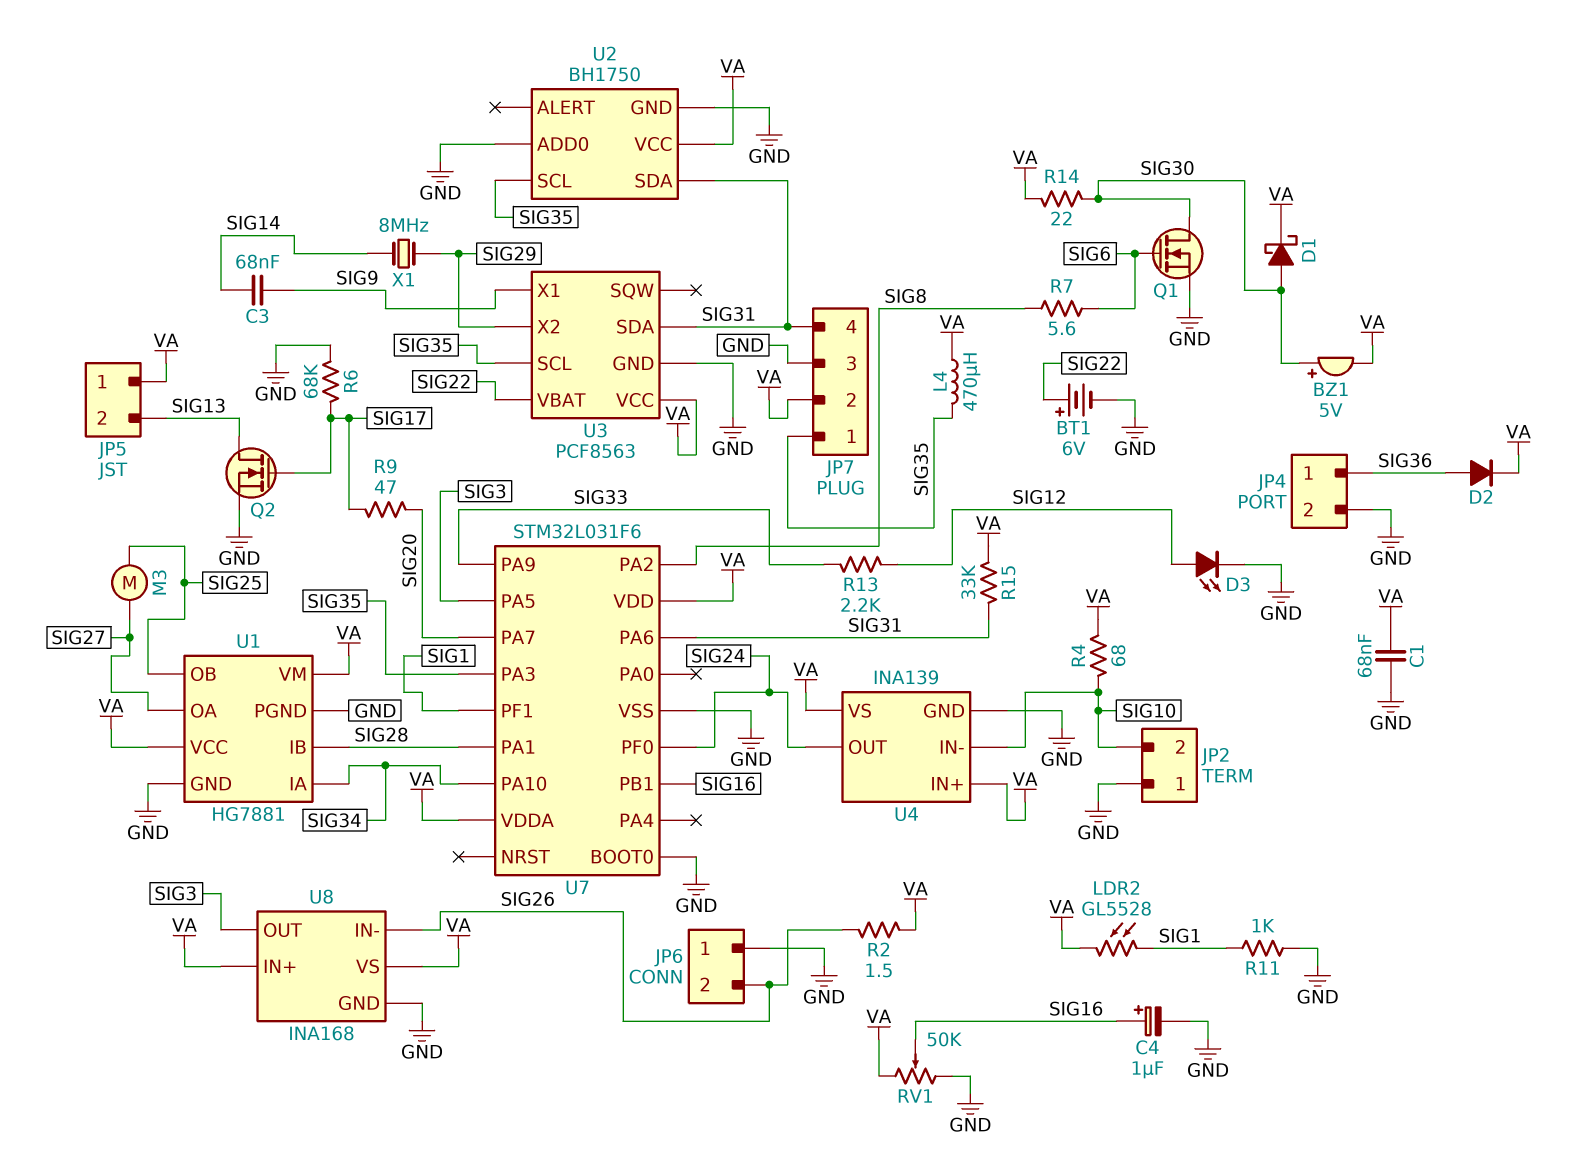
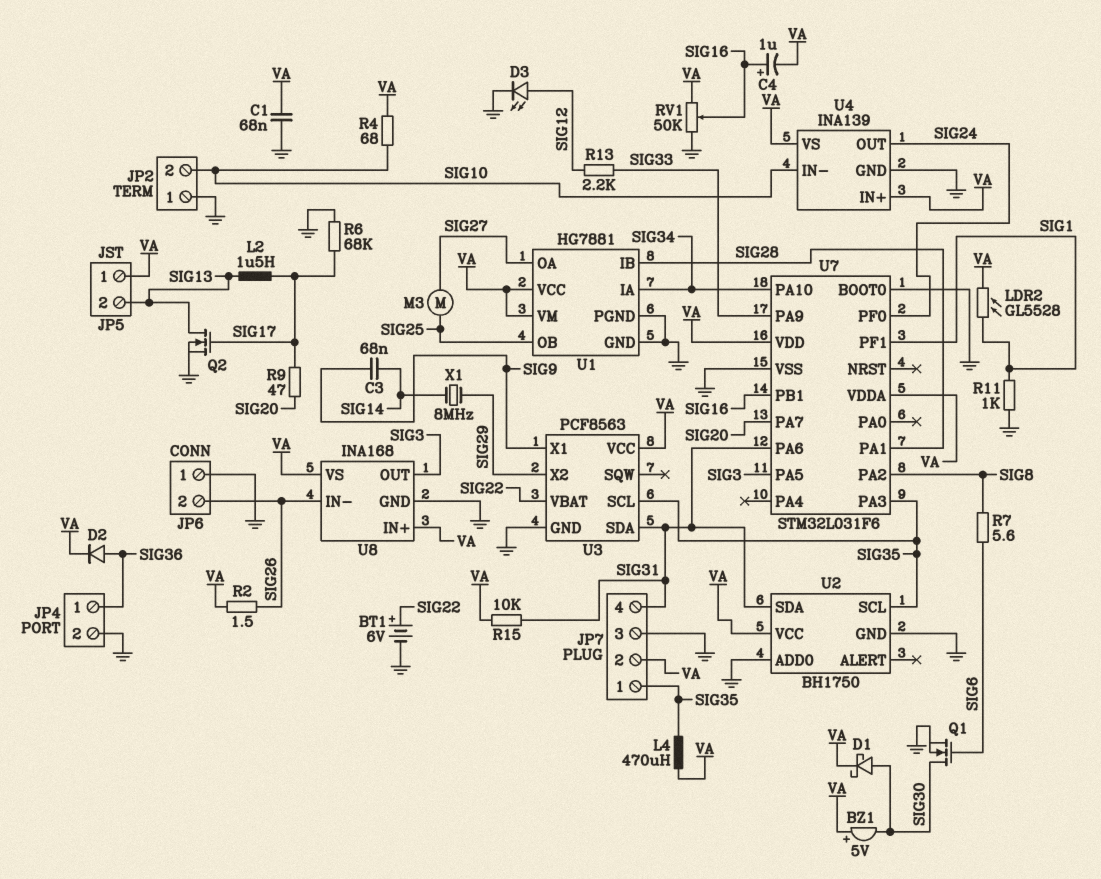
BZ1: buzzer 5V (plus SIG30, minus VA) -> buzzer 5V (plus VA, minus SIG30)
C4: 1uF (plus SIG16, minus GND) -> 1uF (plus SIG16, minus VA)
L2: none -> 1.5uH (SIG13, SIG17)
R14: 22 (SIG30, VA) -> none
R15: 33k (SIG31, VA) -> 10k (SIG31, VA)

